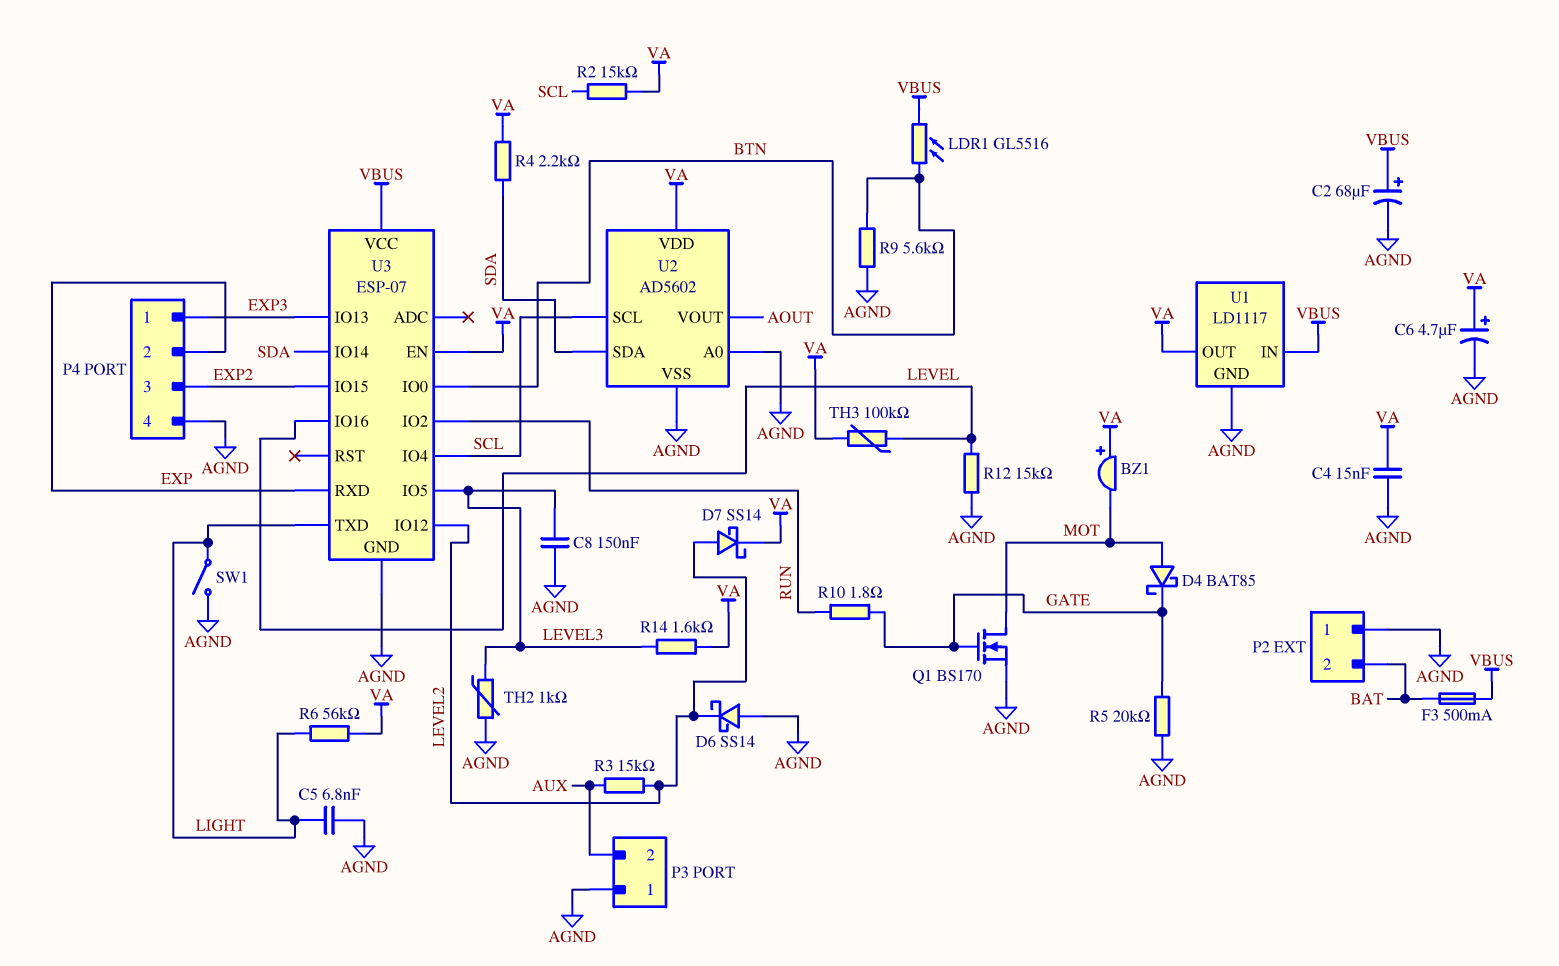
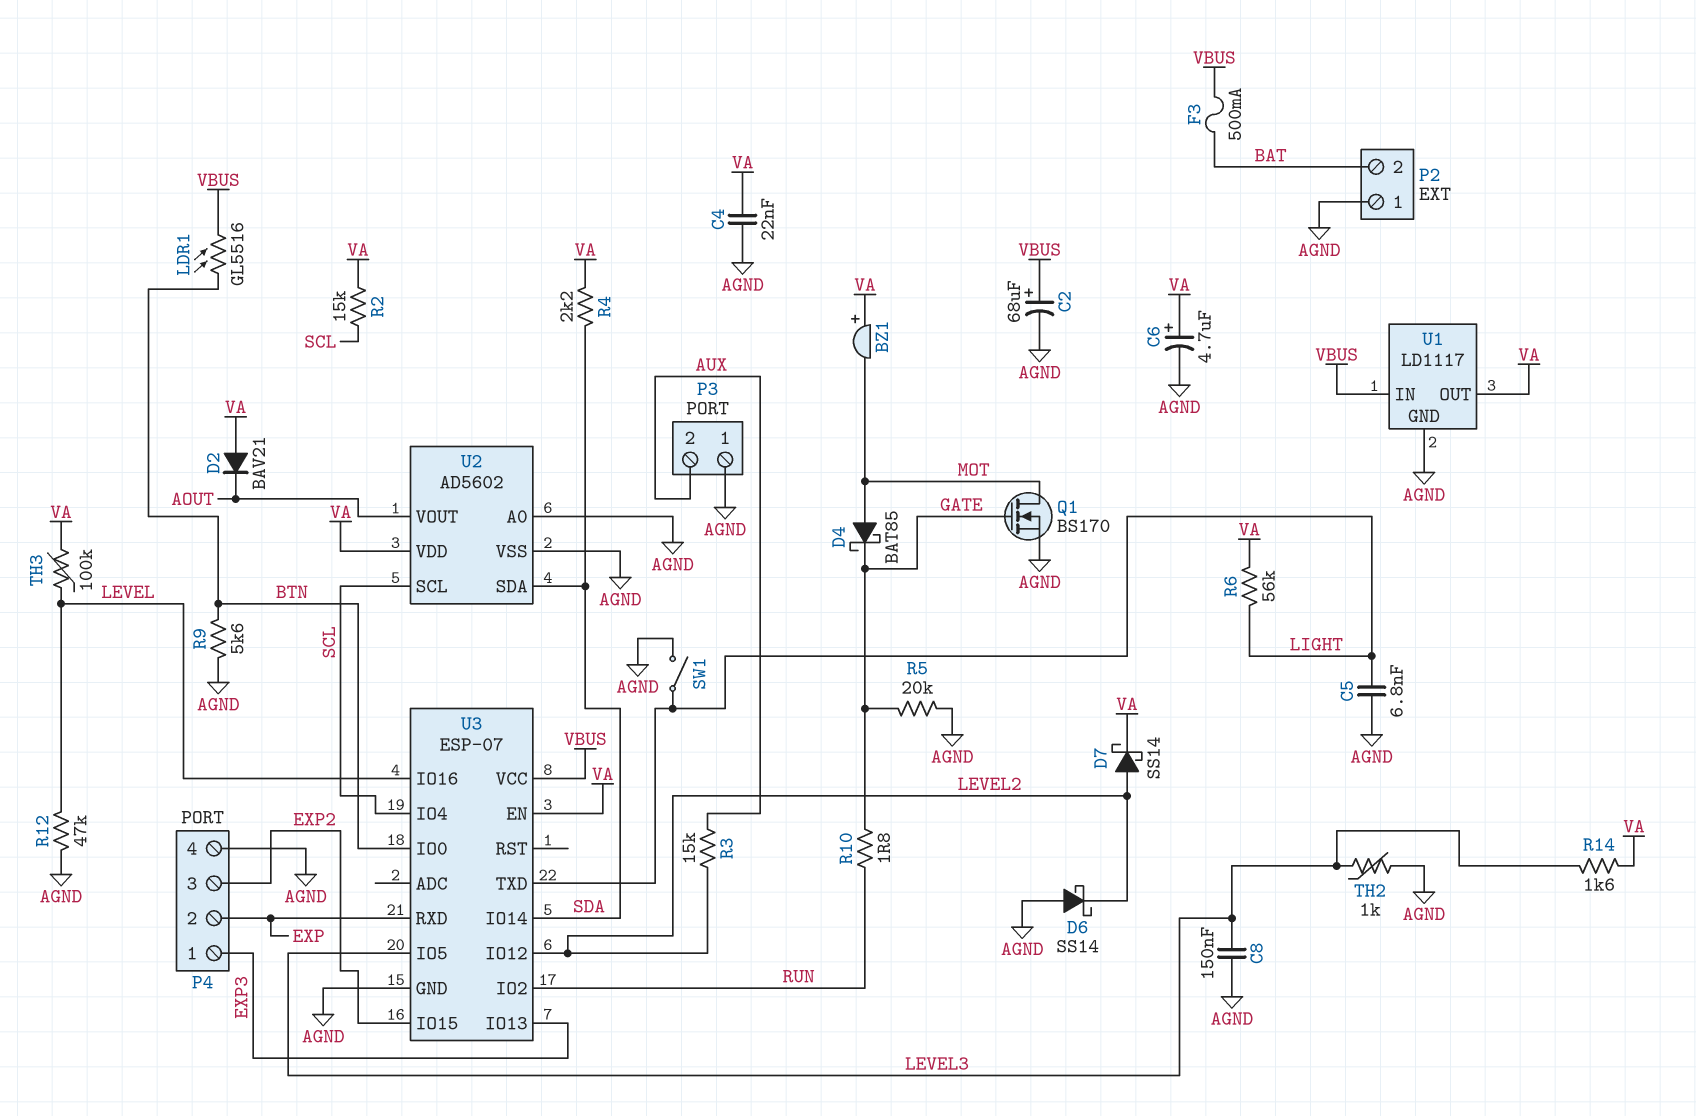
C4: 15nF (AGND, VA) -> 22nF (AGND, VA)
D2: none -> diode BAV21 (A VA, K AOUT)
R12: 15k (AGND, LEVEL) -> 47k (AGND, LEVEL)

